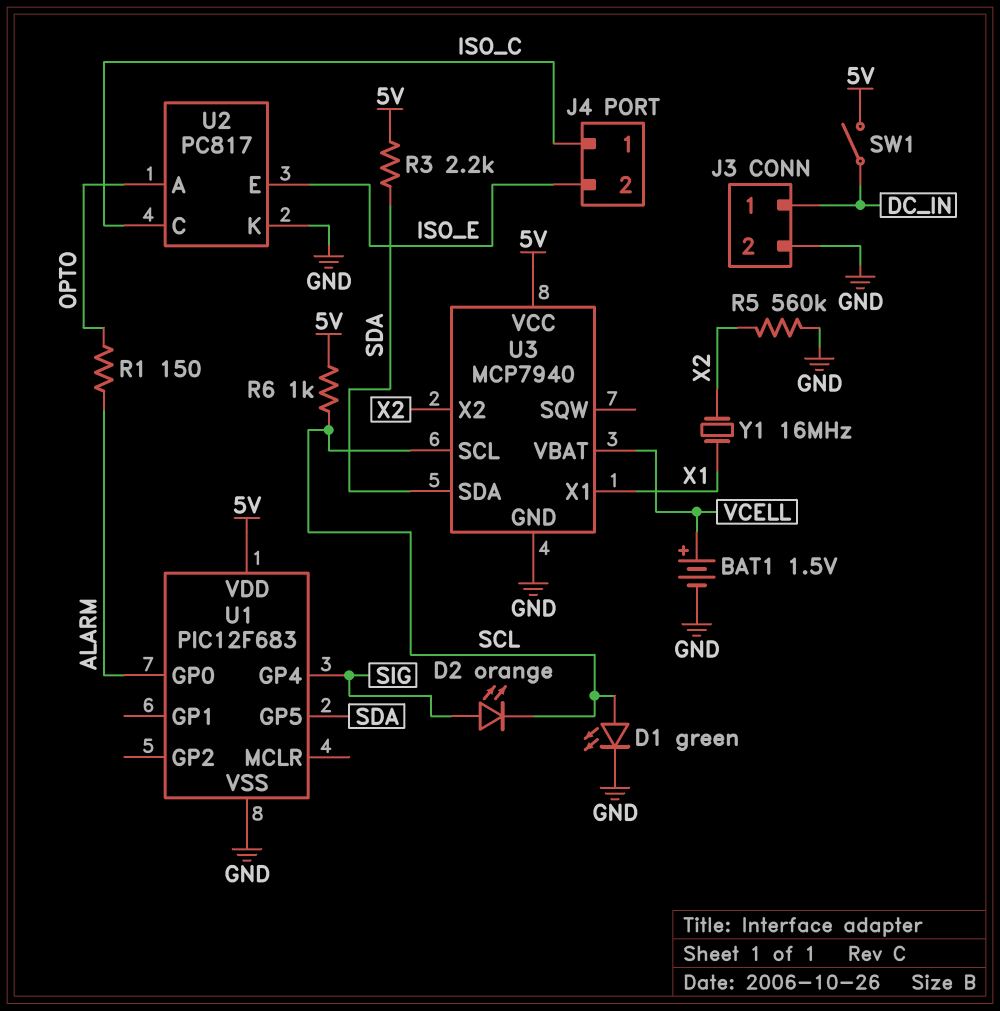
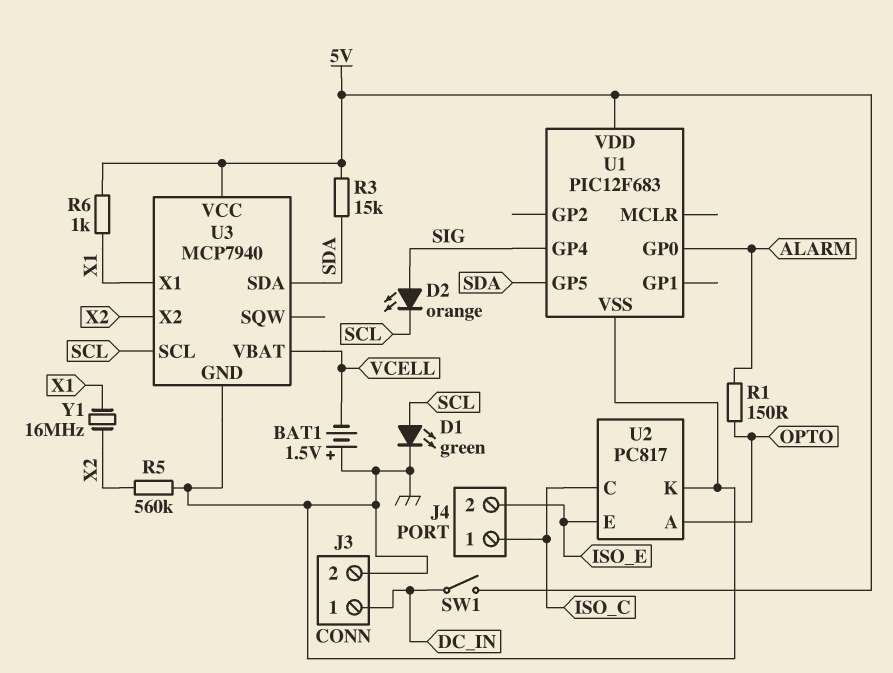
BAT1: 1.5V (plus VCELL, minus GND) -> 1.5V (plus GND, minus VCELL)
R3: 2.2k (5V, SDA) -> 15k (5V, SDA)
R6: 1k (5V, SCL) -> 1k (5V, X1)

